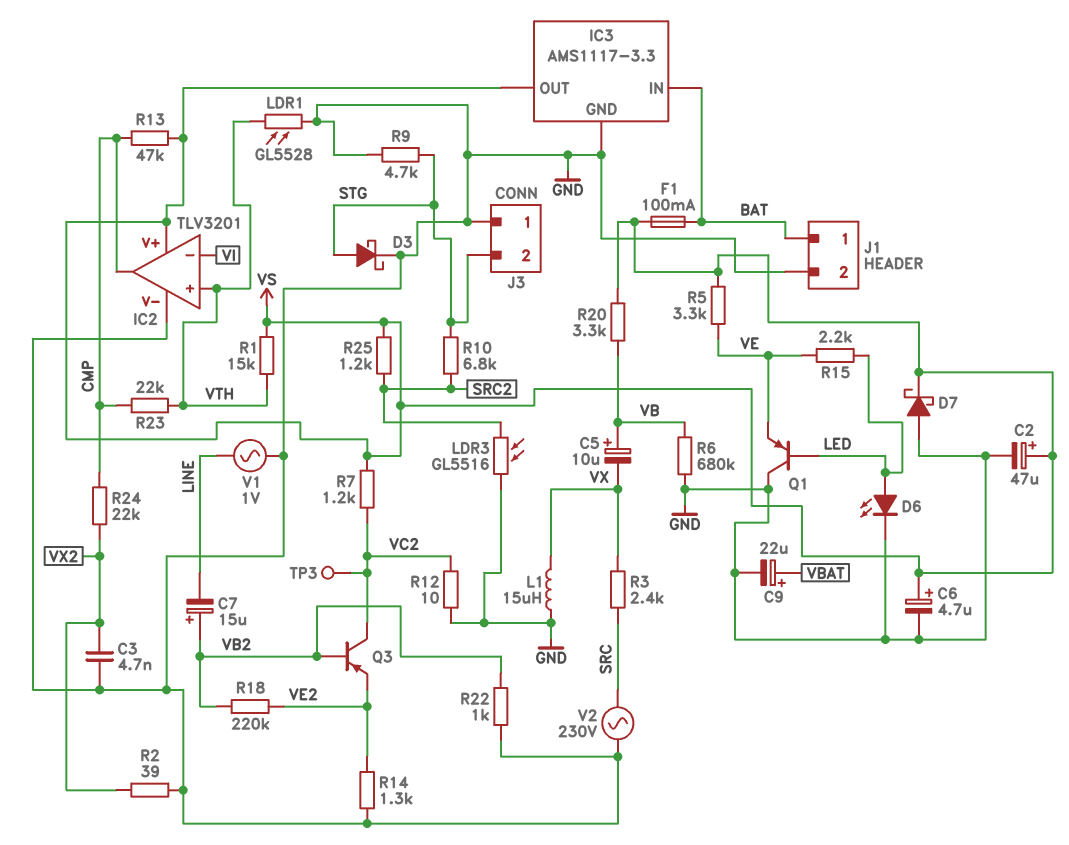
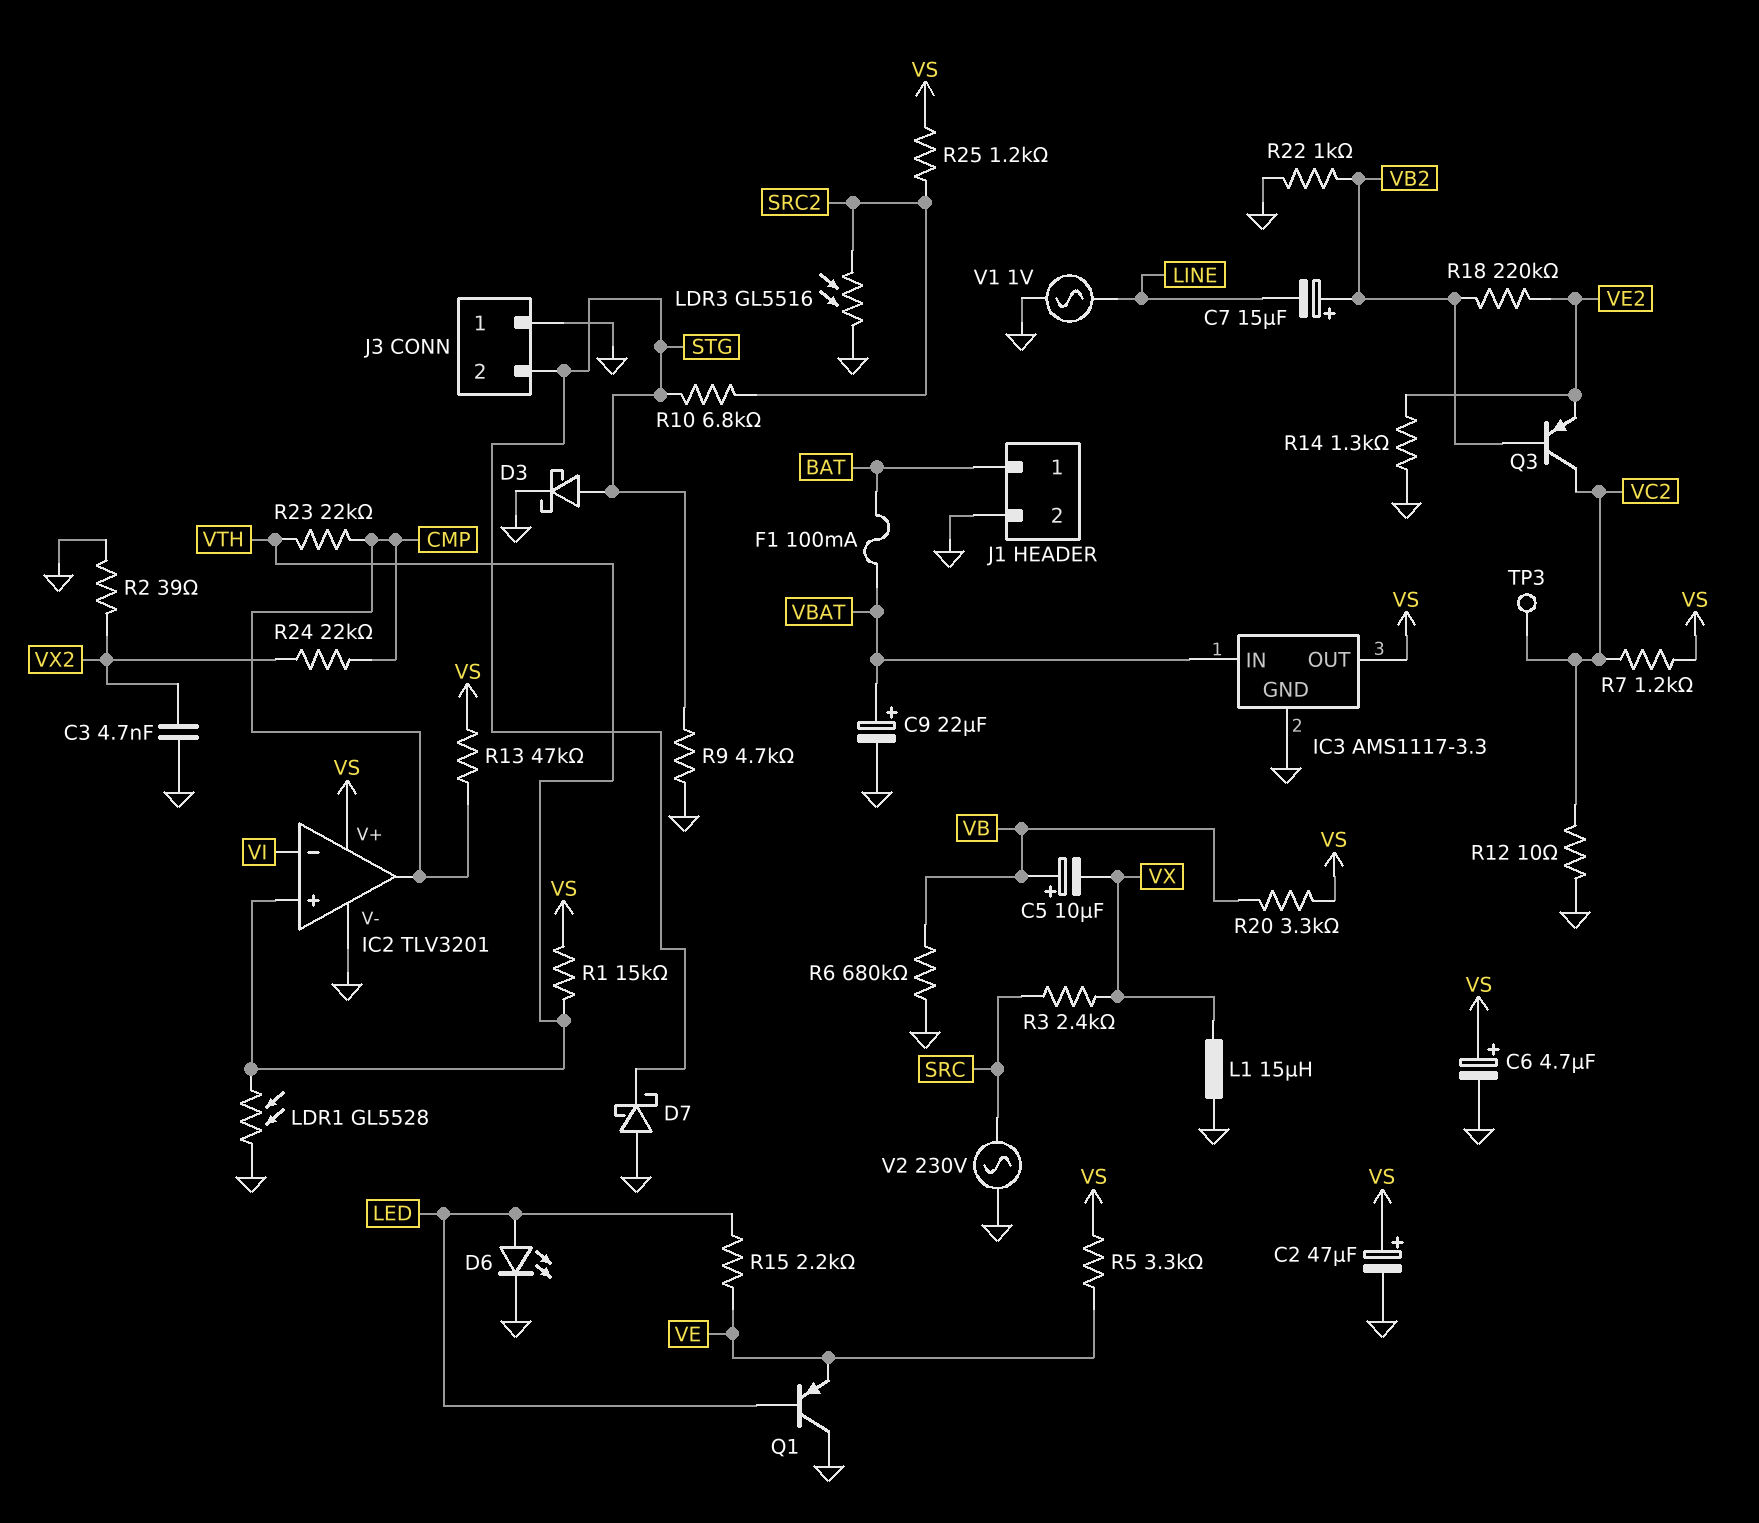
D7: schottky (A GND, K VS) -> schottky (A GND, K STG)
F1: 100mA (BAT, VS) -> 100mA (BAT, VBAT)
IC3 pin IN: BAT -> VBAT

